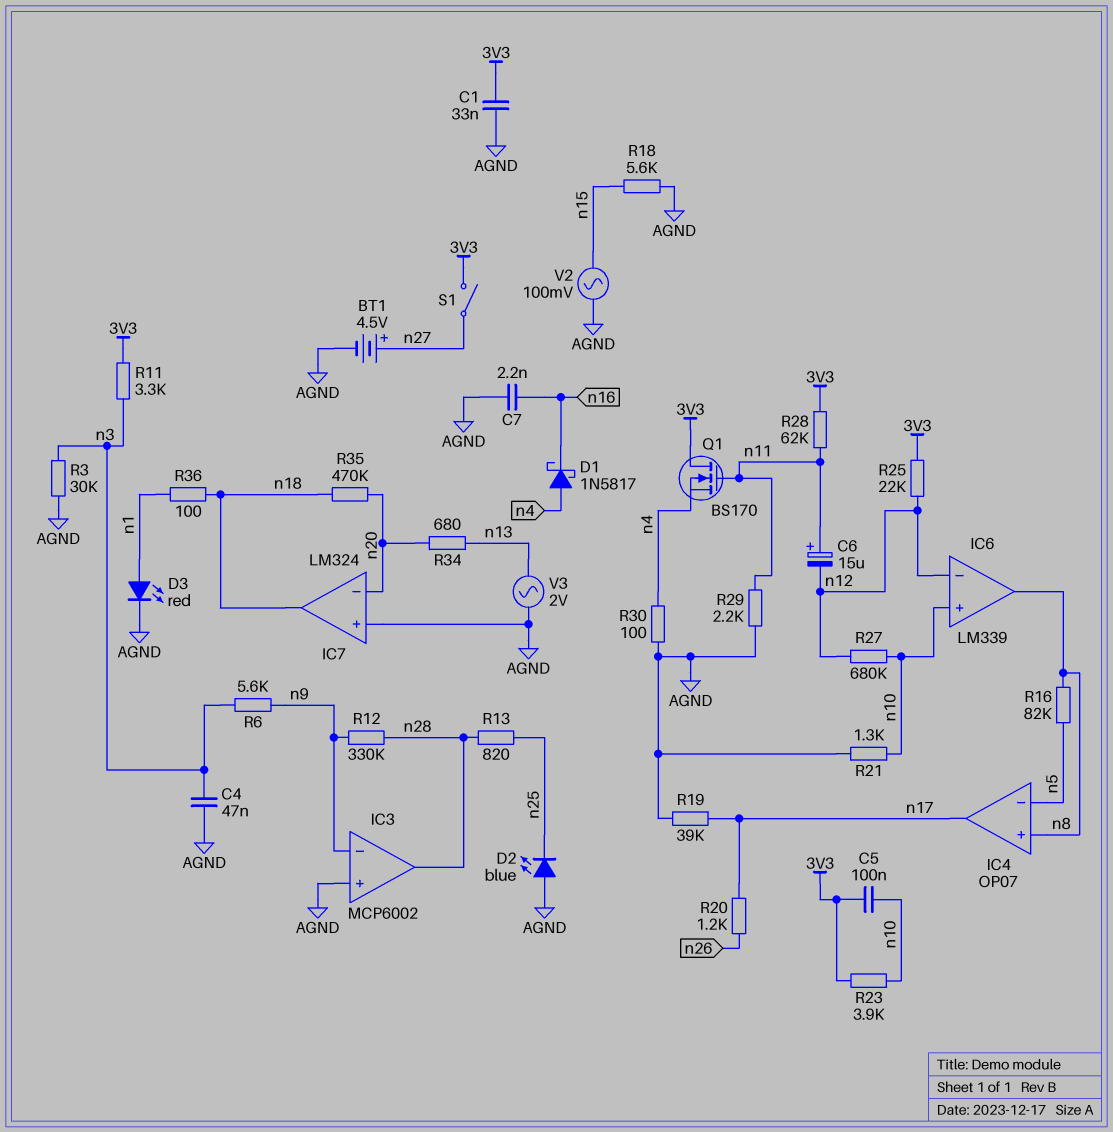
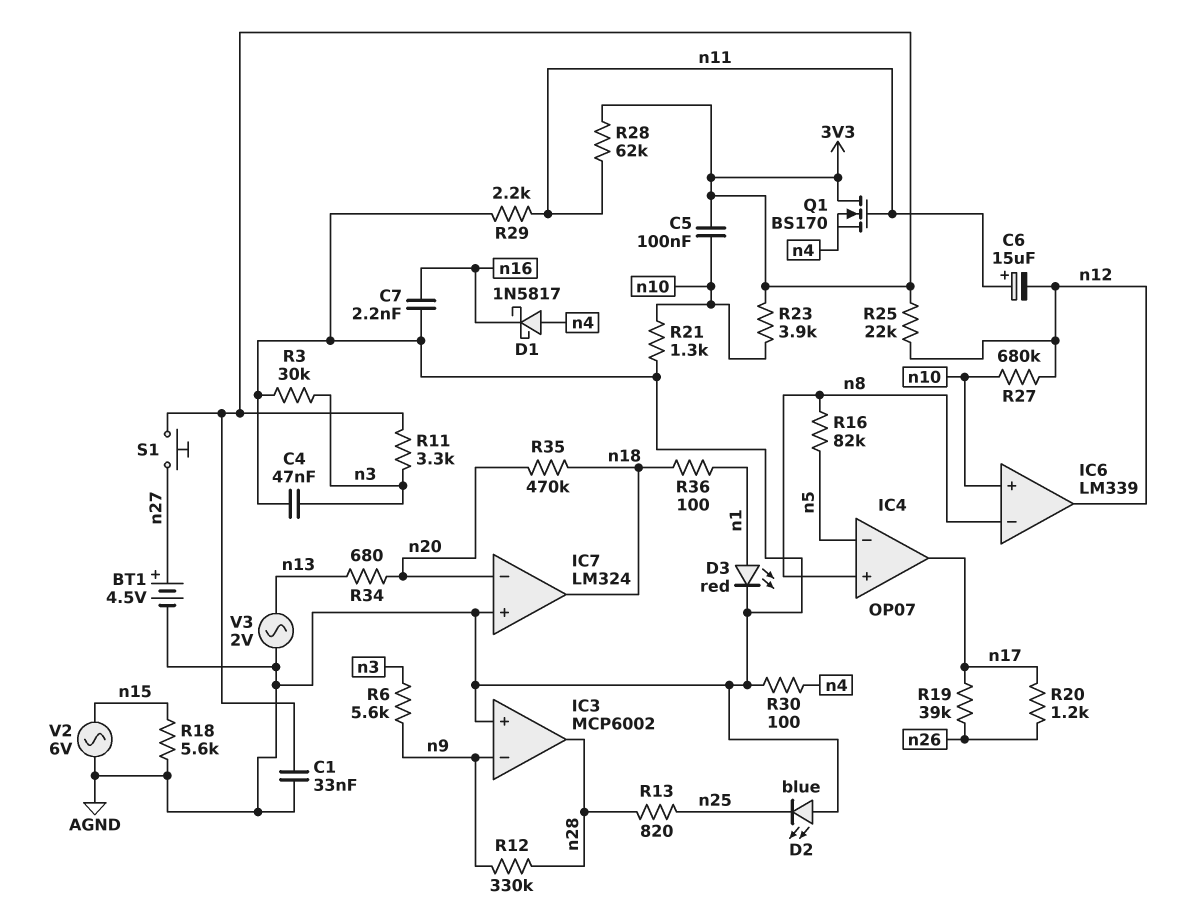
IC6 pin in-: n12 -> n8
IC6 pin out: n8 -> n12
R19: 39k (AGND, n17) -> 39k (n17, n26)
S1: switch (3V3, n27) -> button (3V3, n27)
V2: AC 100mV (AGND, n15) -> AC 6V (AGND, n15)

